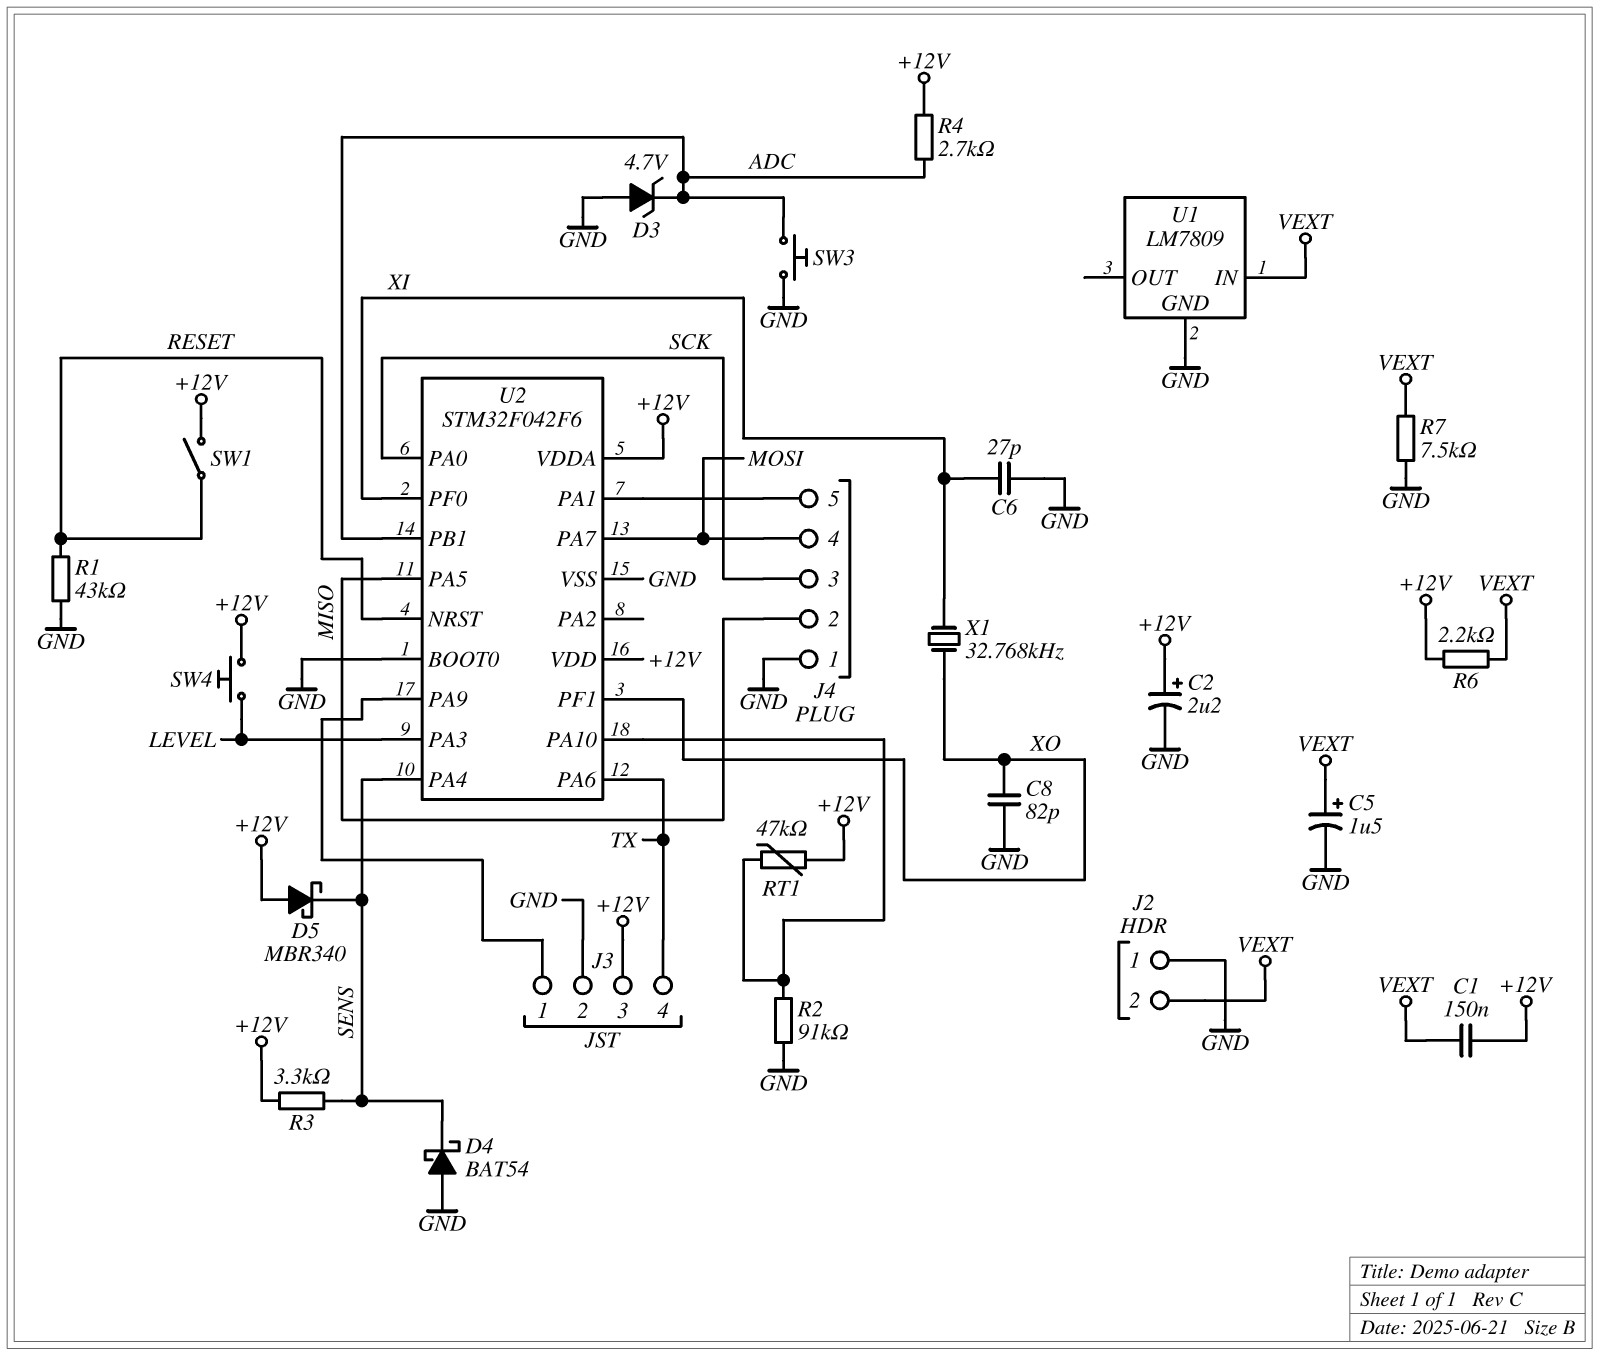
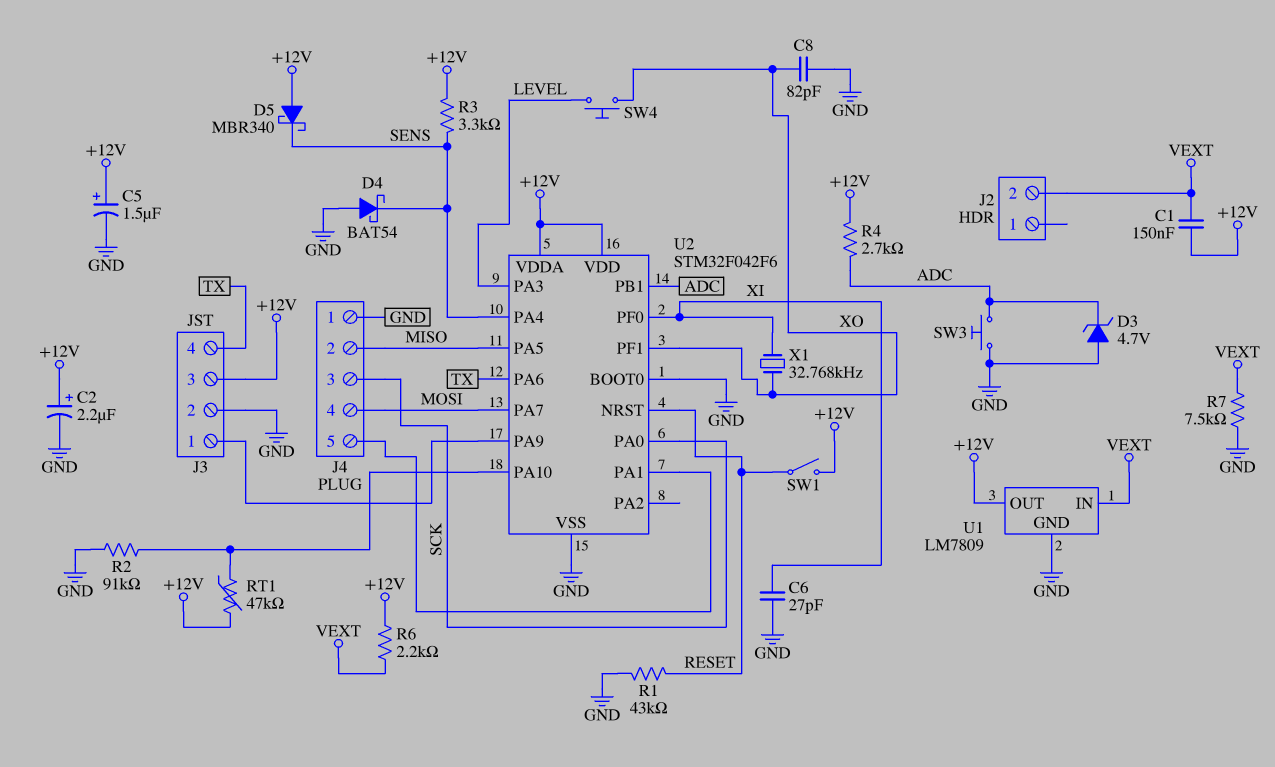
C5: 1.5uF (plus VEXT, minus GND) -> 1.5uF (plus +12V, minus GND)
J2 pin 1: GND -> none
SW4: button (+12V, LEVEL) -> button (LEVEL, XO)
U1 pin OUT: none -> +12V

